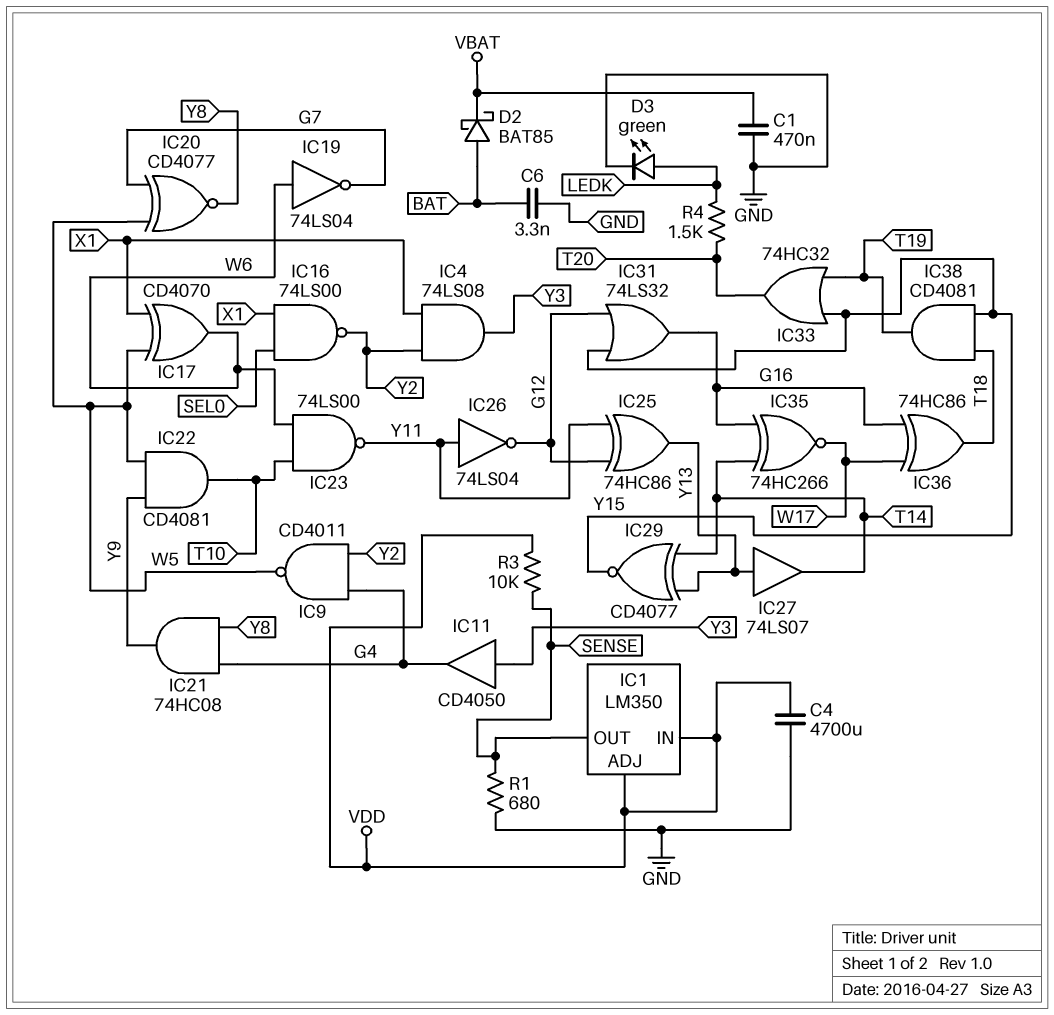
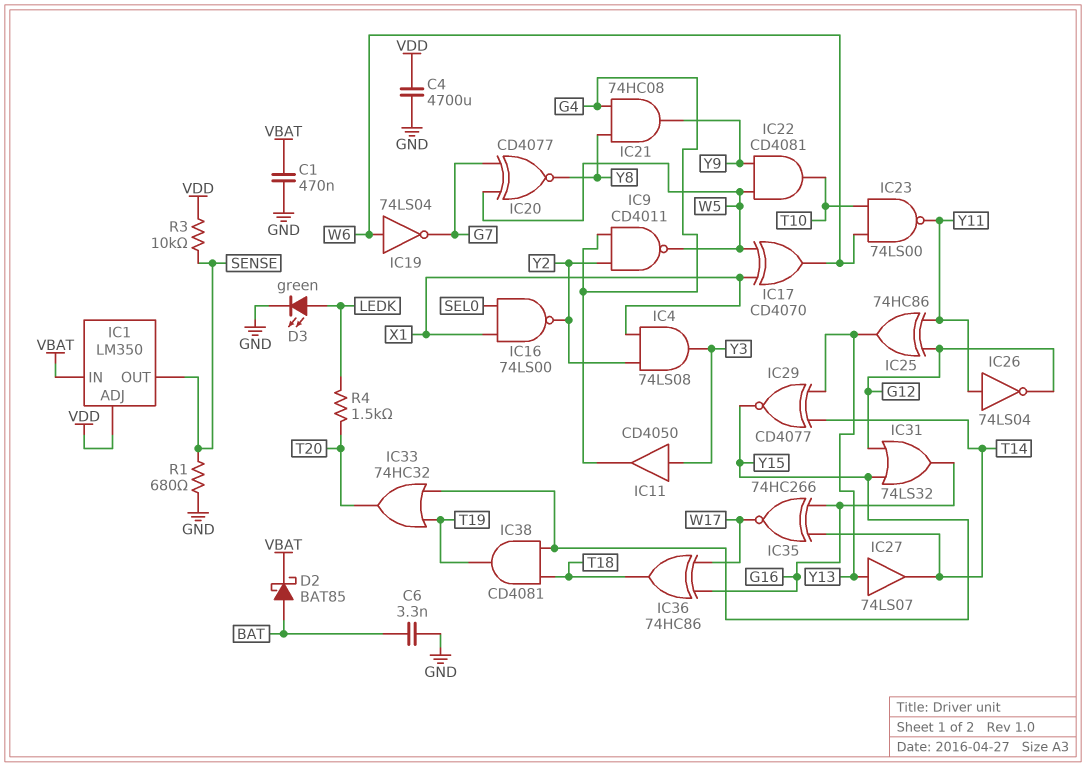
IC1 pin IN: VDD -> VBAT

